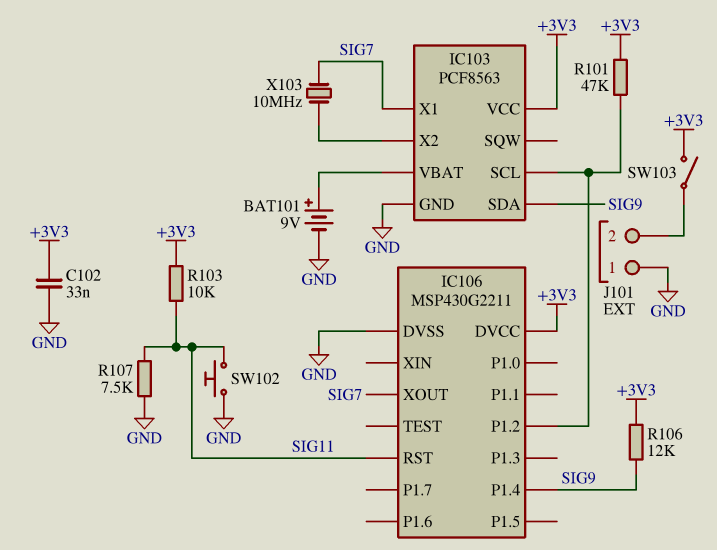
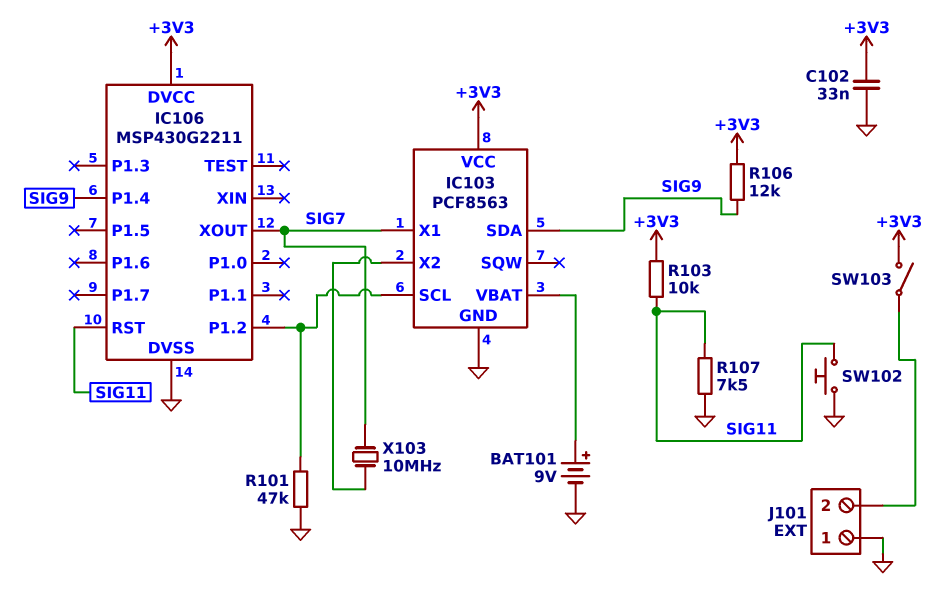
R101: 47k (+3V3, IC103/SCL) -> 47k (GND, IC103/SCL)

